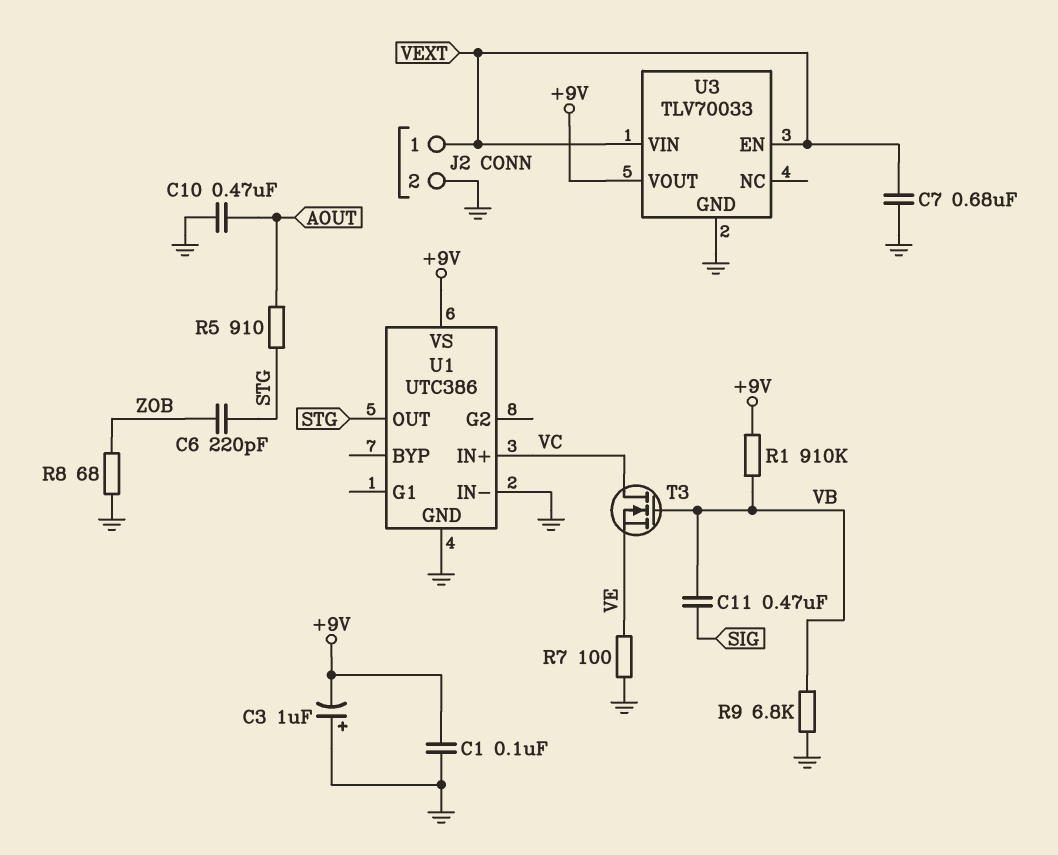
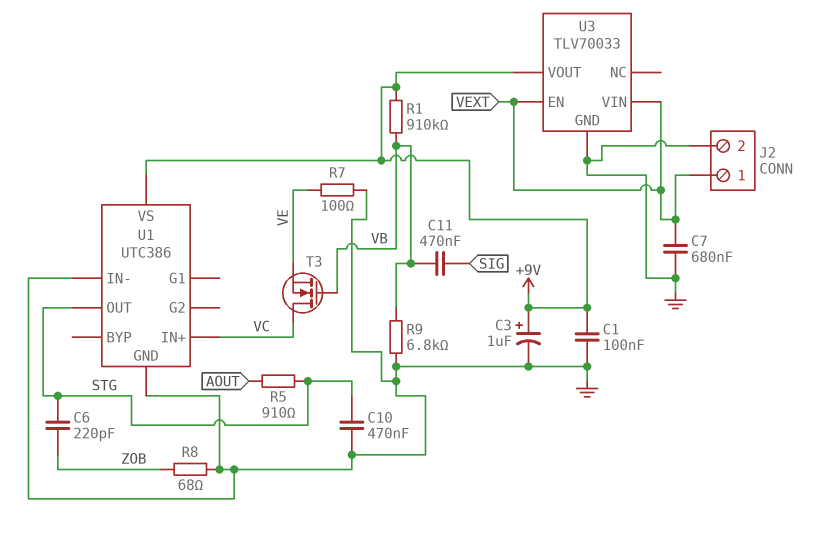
C3: 1uF (plus GND, minus +9V) -> 1uF (plus +9V, minus GND)
C10: 470nF (AOUT, GND) -> 470nF (GND, STG)

